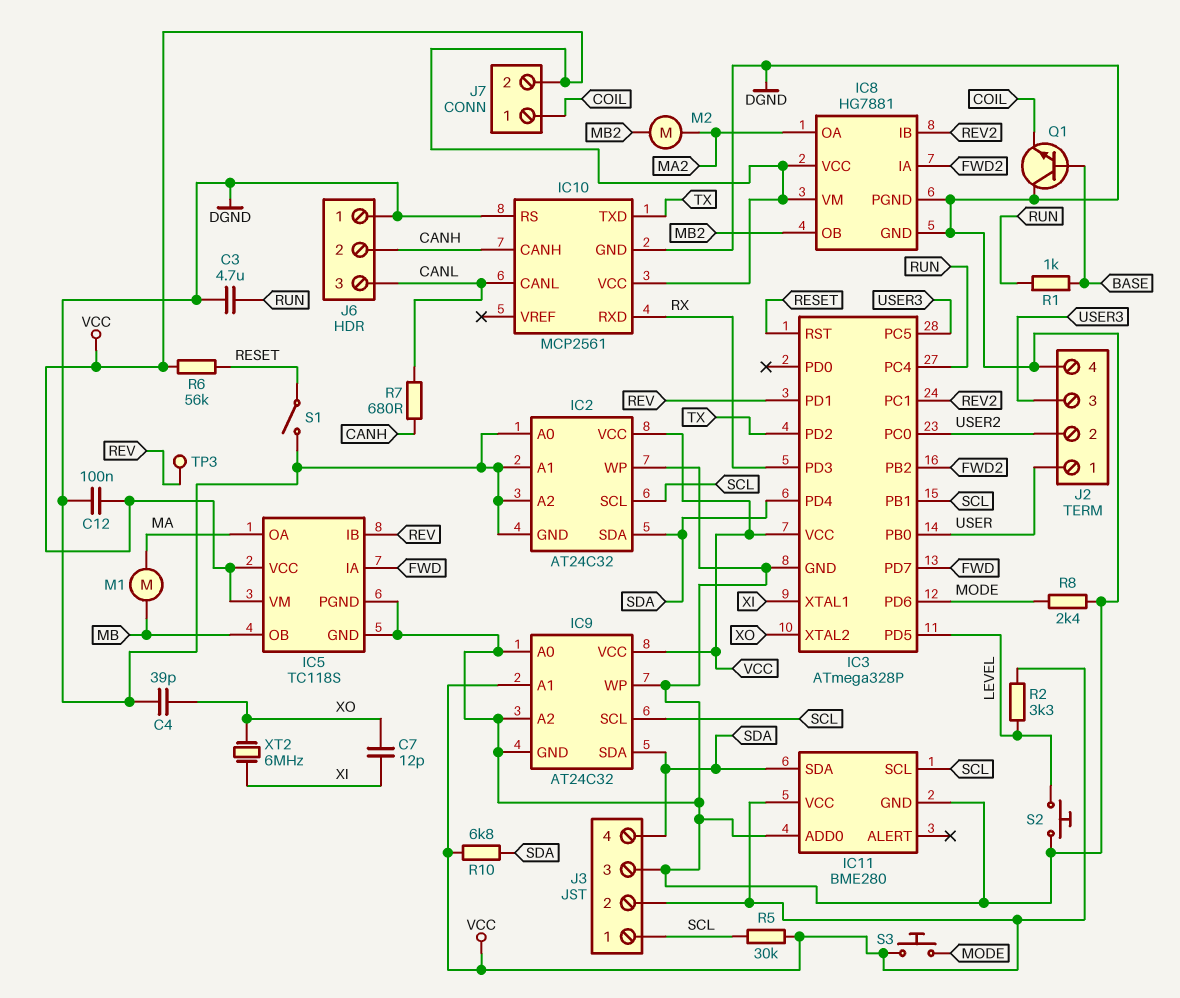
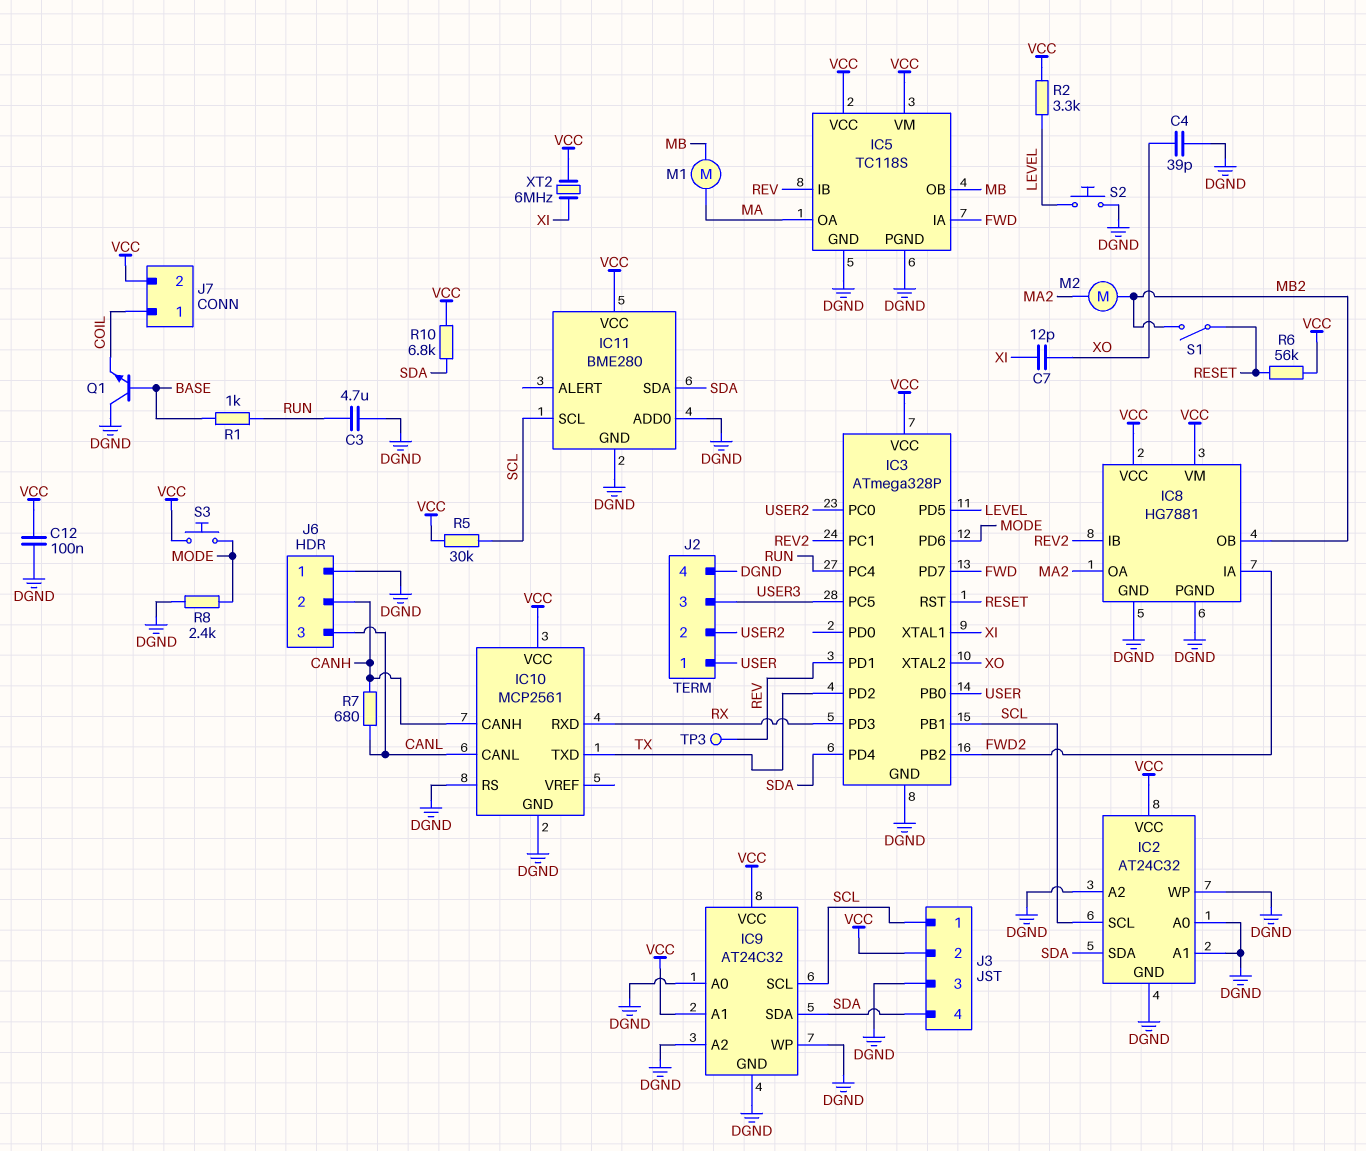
S1: switch (DGND, RESET) -> switch (MB2, RESET)
XT2: 6MHz (XI, XO) -> 6MHz (VCC, XI)

